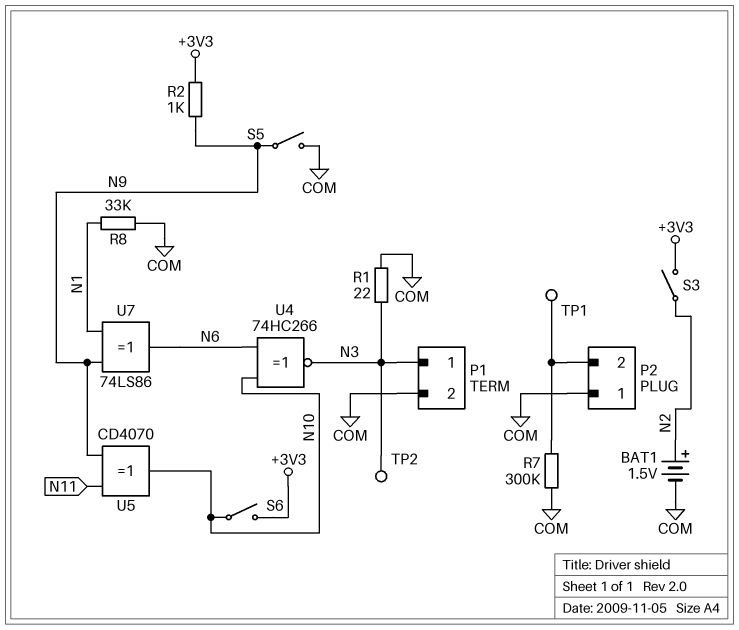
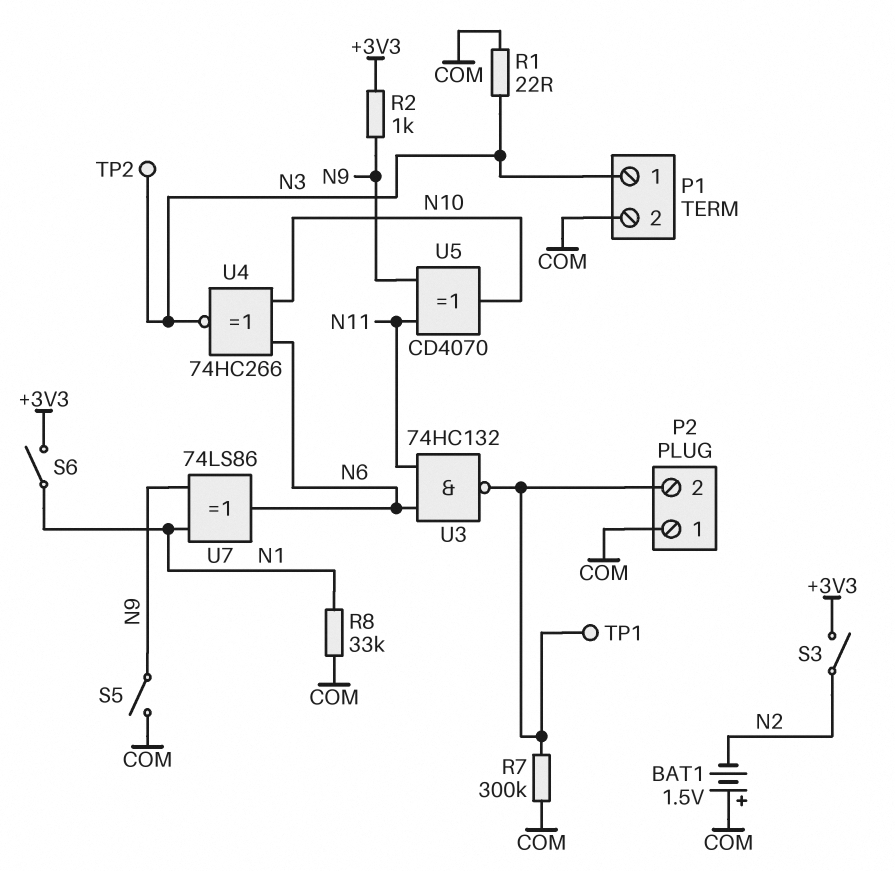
BAT1: 1.5V (plus N2, minus COM) -> 1.5V (plus COM, minus N2)
S6: switch (+3V3, N10) -> switch (+3V3, N1)
U3: none -> NAND 74HC132 (in N6, in N11, out P2/2)

